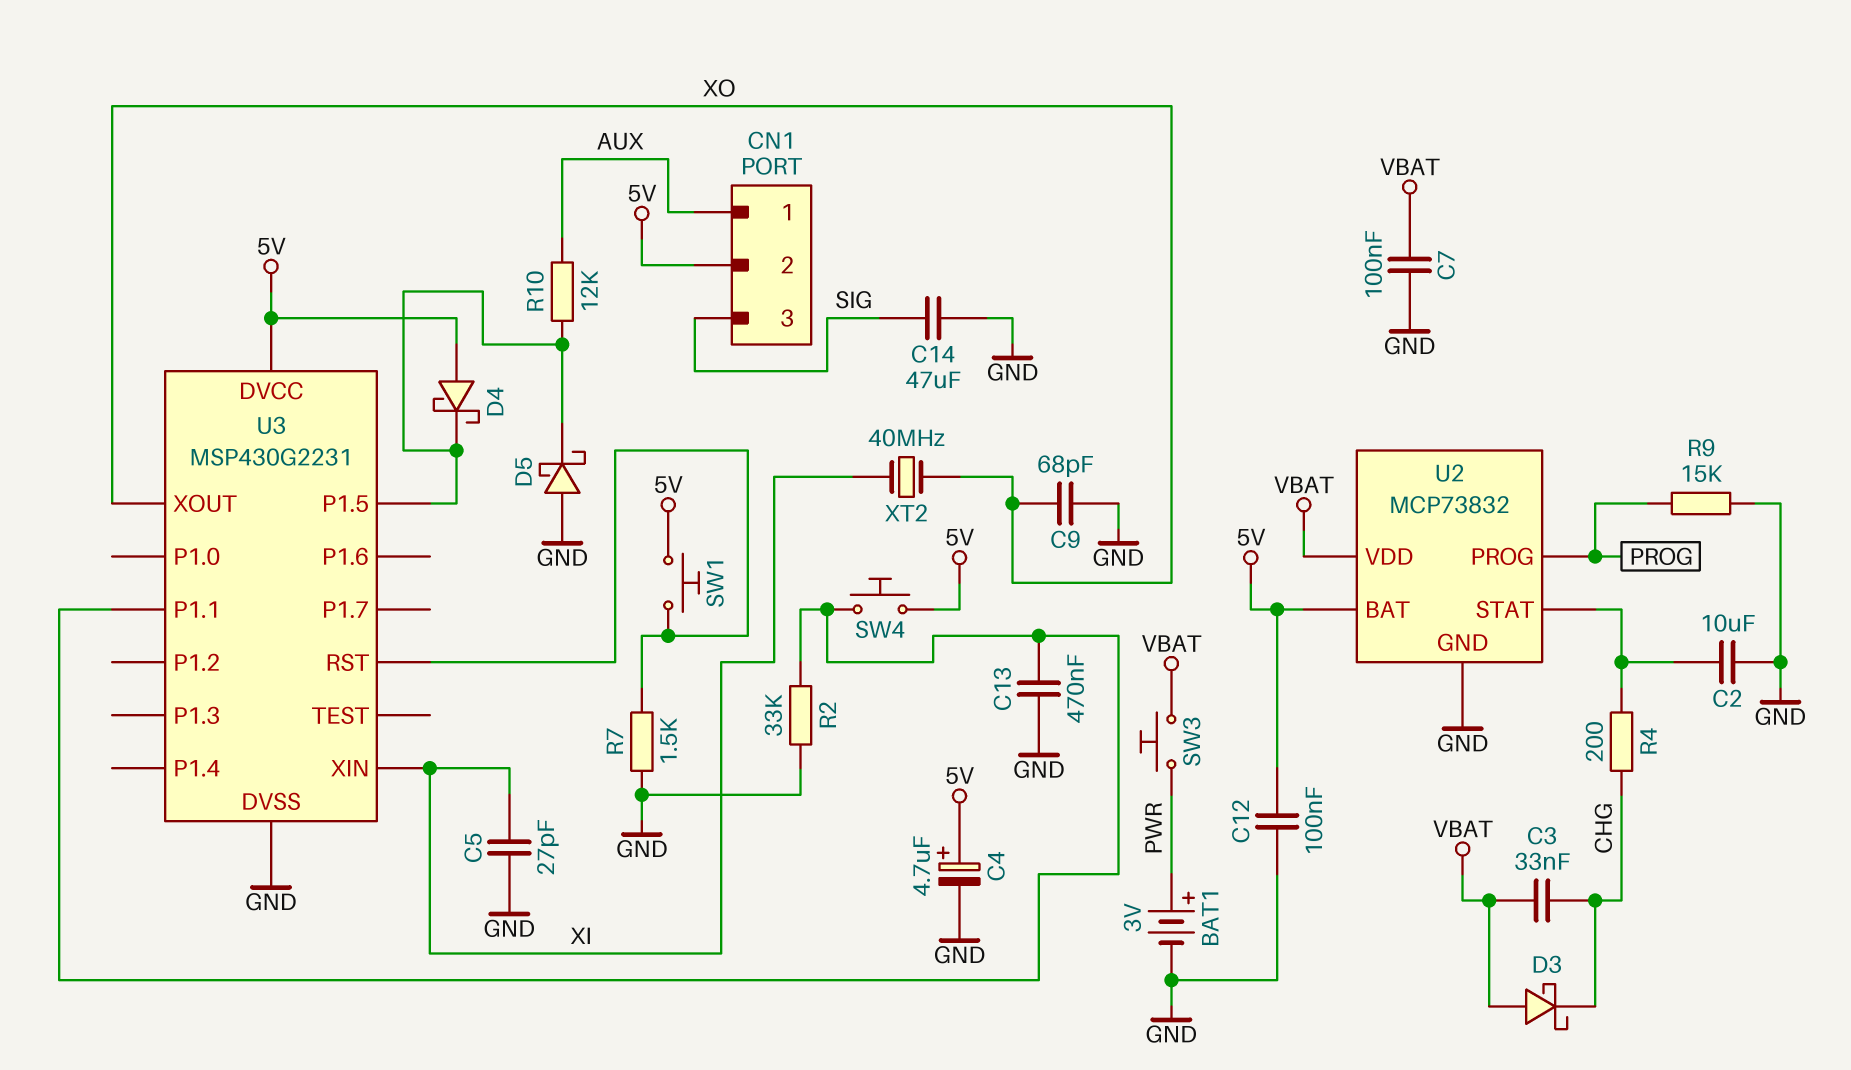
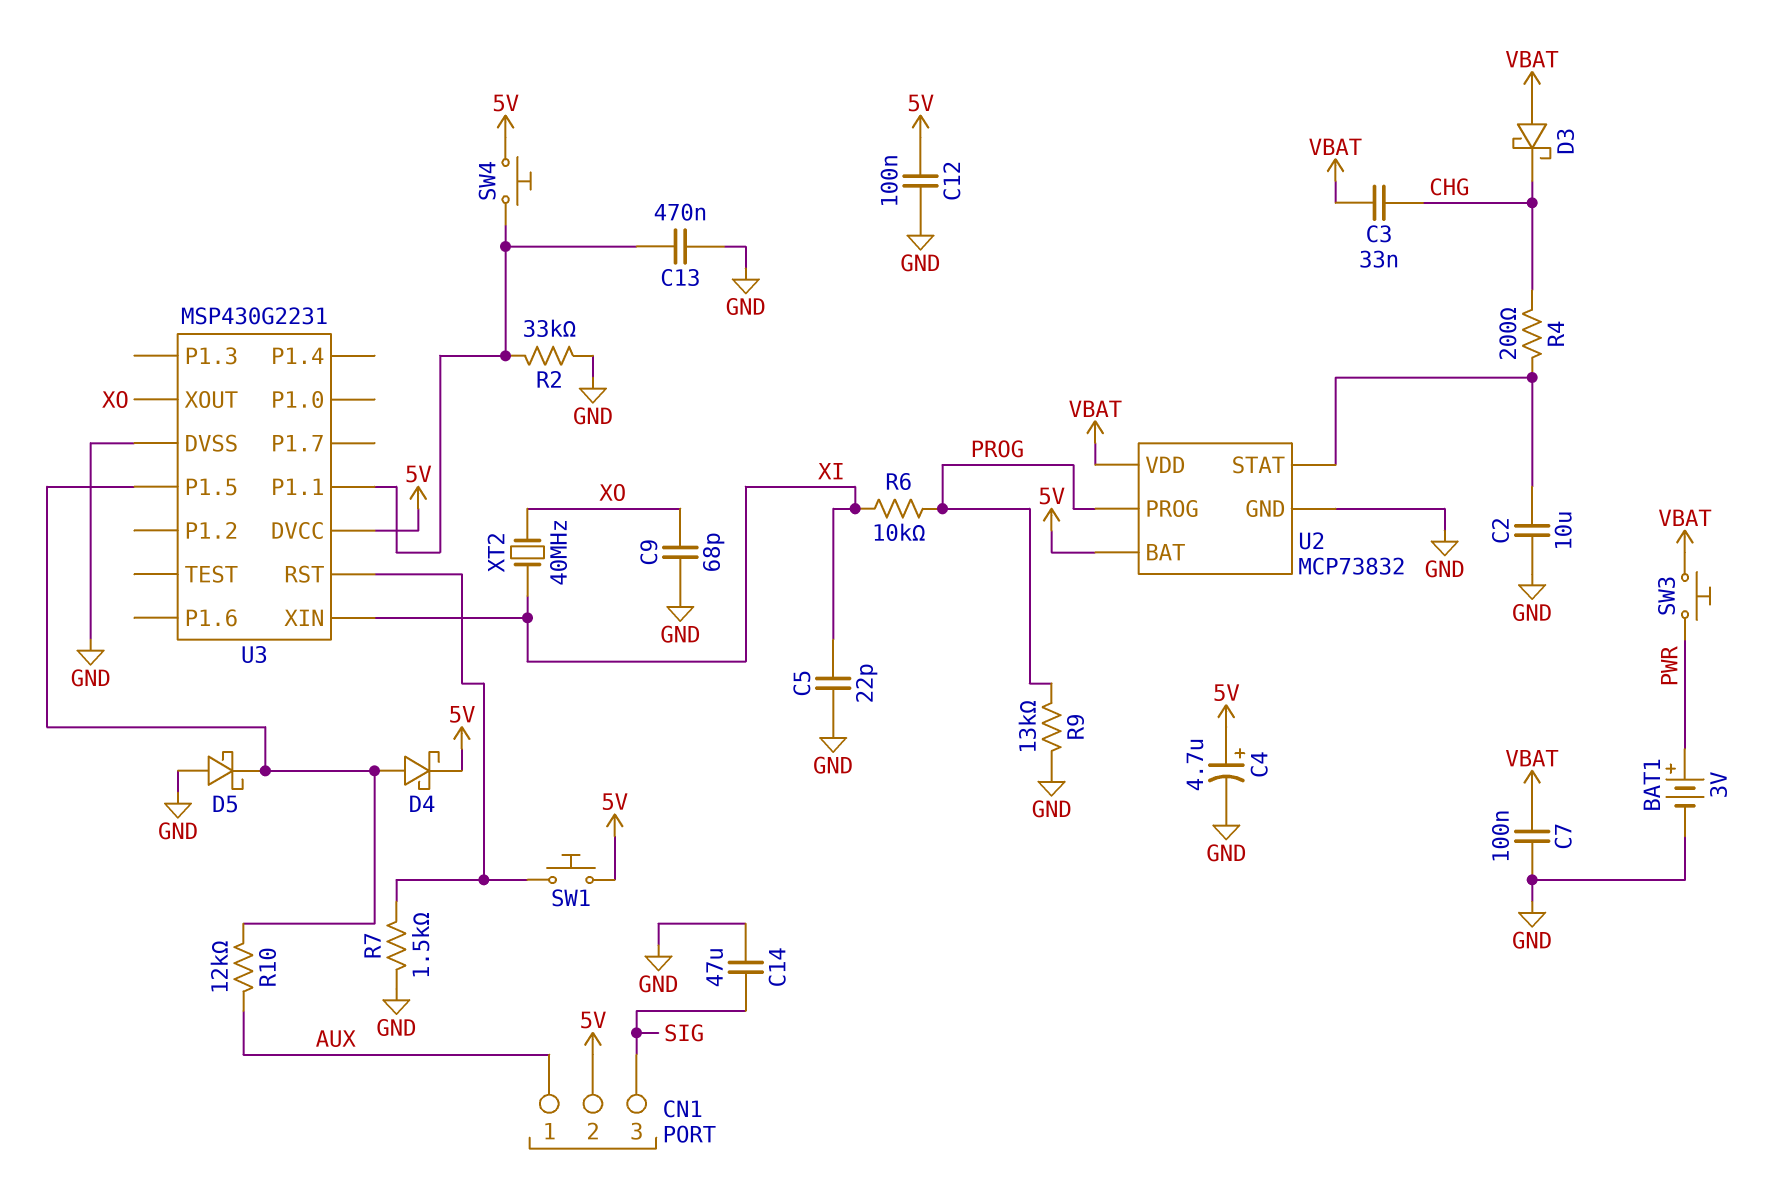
C5: 27pF (GND, XI) -> 22pF (GND, XI)
D4: schottky (A 5V, K U3/P1.5) -> schottky (A U3/P1.5, K 5V)
R6: none -> 10k (PROG, XI)
R9: 15k (GND, PROG) -> 13k (GND, PROG)

